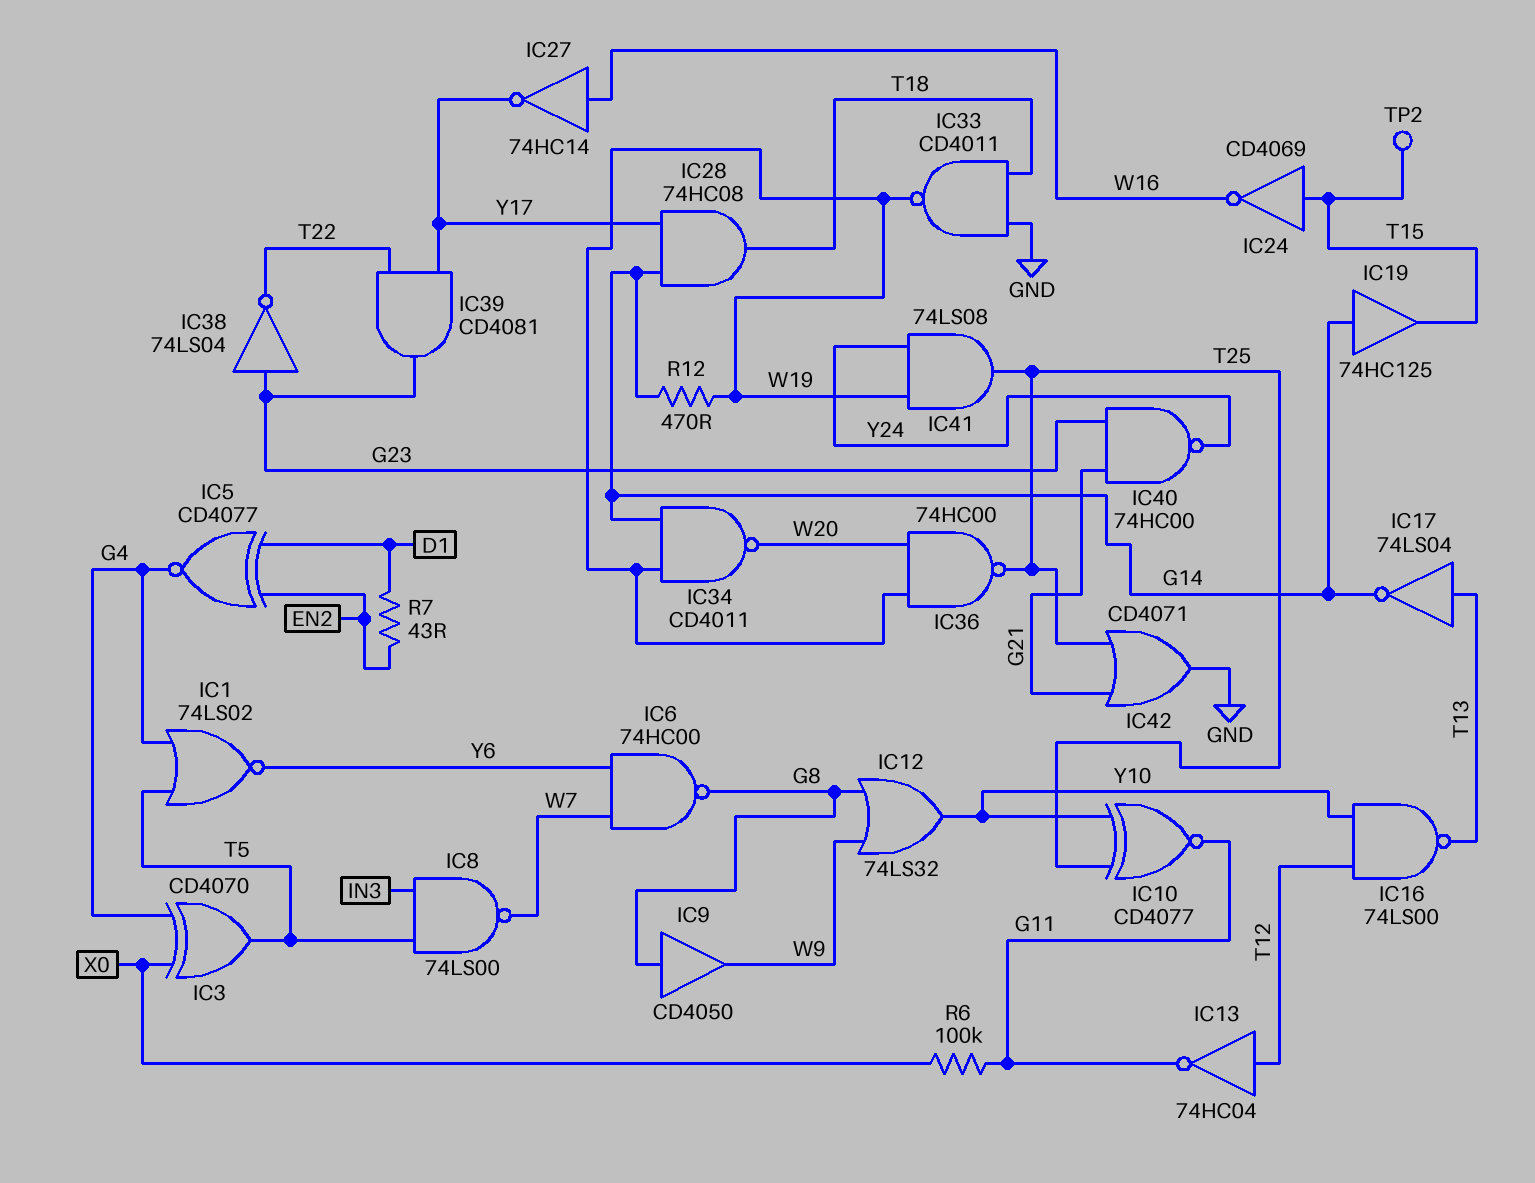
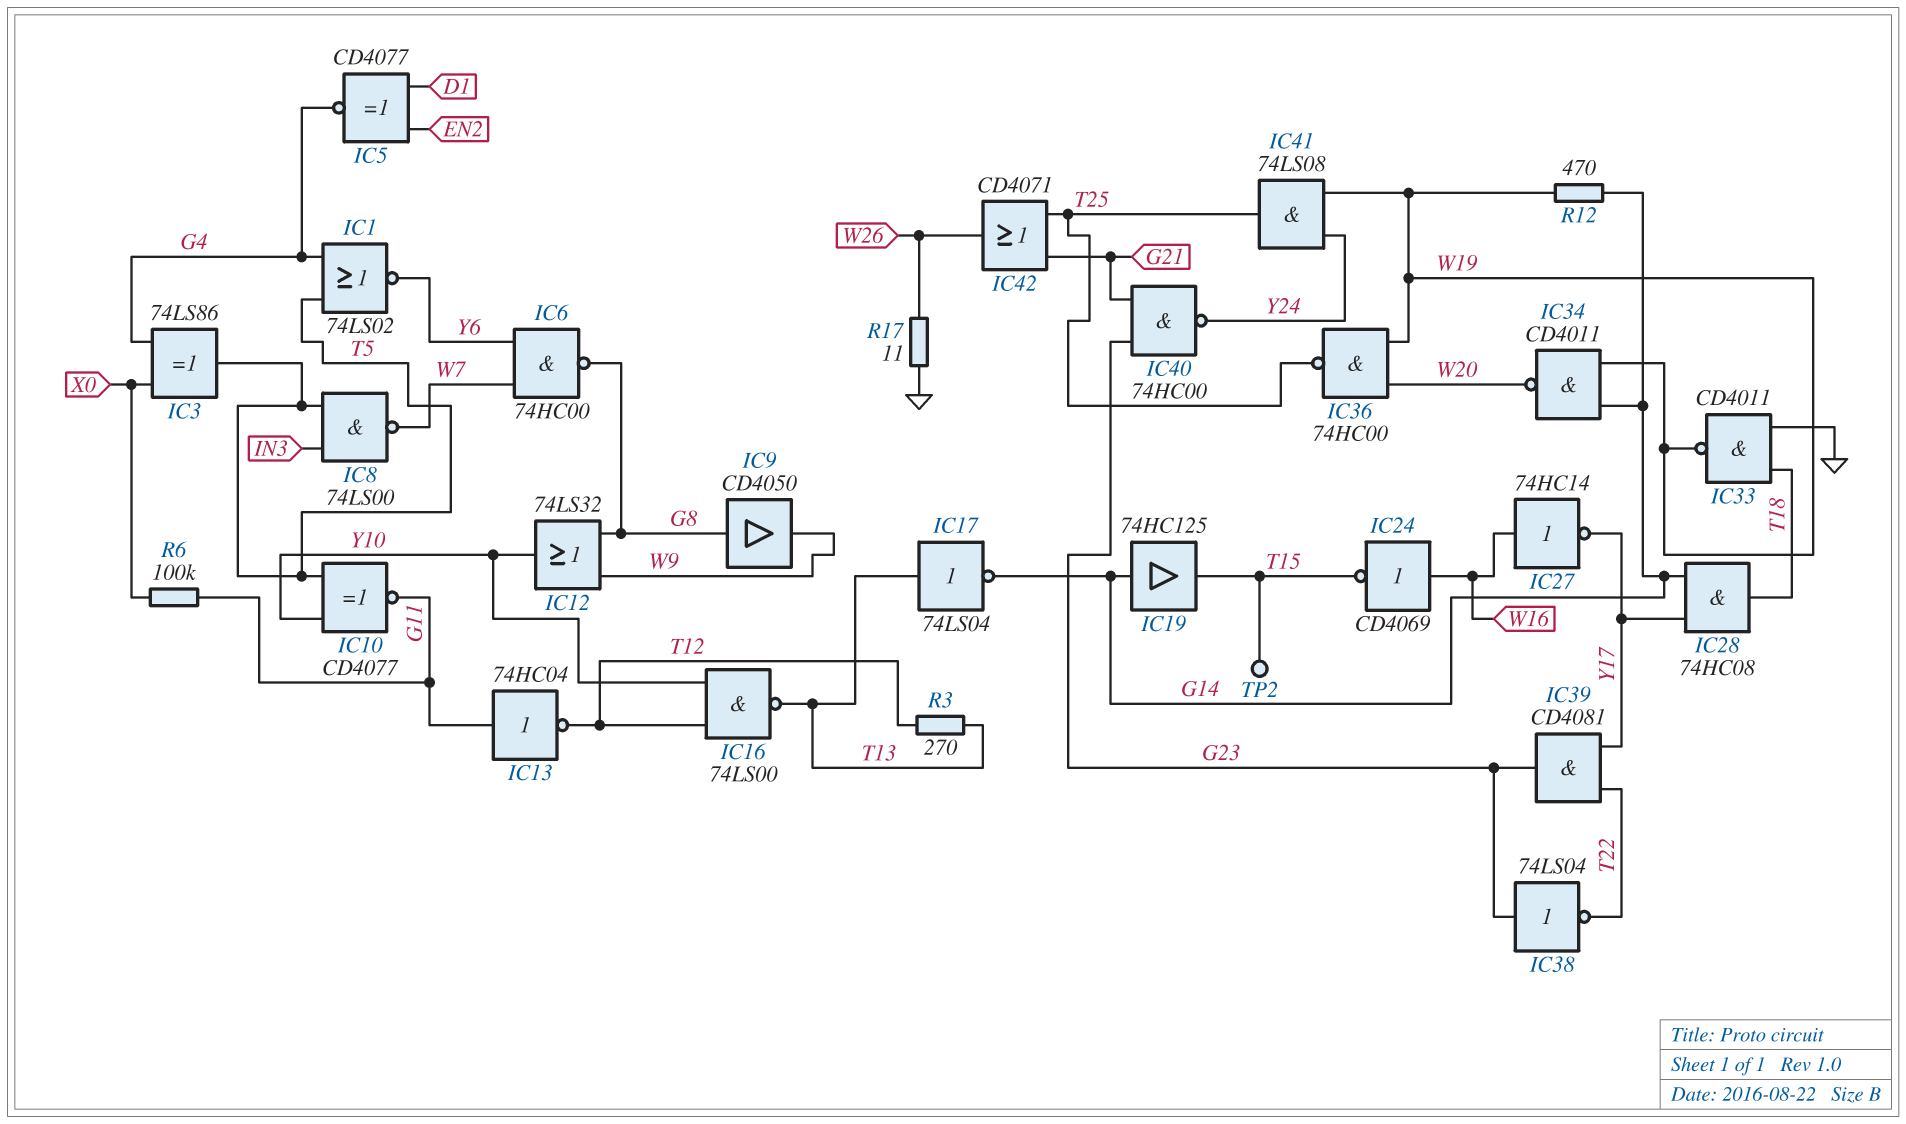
IC3: XOR CD4070 (in G4, in X0, out T5) -> XOR 74LS86 (in G4, in X0, out T5)
IC10: XNOR CD4077 (in T25, in Y10, out G11) -> XNOR CD4077 (in T5, in Y10, out G11)
IC13: NOT 74HC04 (in T12, out G11) -> NOT 74HC04 (in G11, out T12)
IC24: NOT CD4069 (in T15, out W16) -> NOT CD4069 (in W16, out T15)
IC42: OR CD4071 (in G21, in T25, out GND) -> OR CD4071 (in G21, in T25, out W26)
R3: none -> 270 (T12, T13)
R7: 43 (D1, EN2) -> none
R17: none -> 11 (GND, W26)

